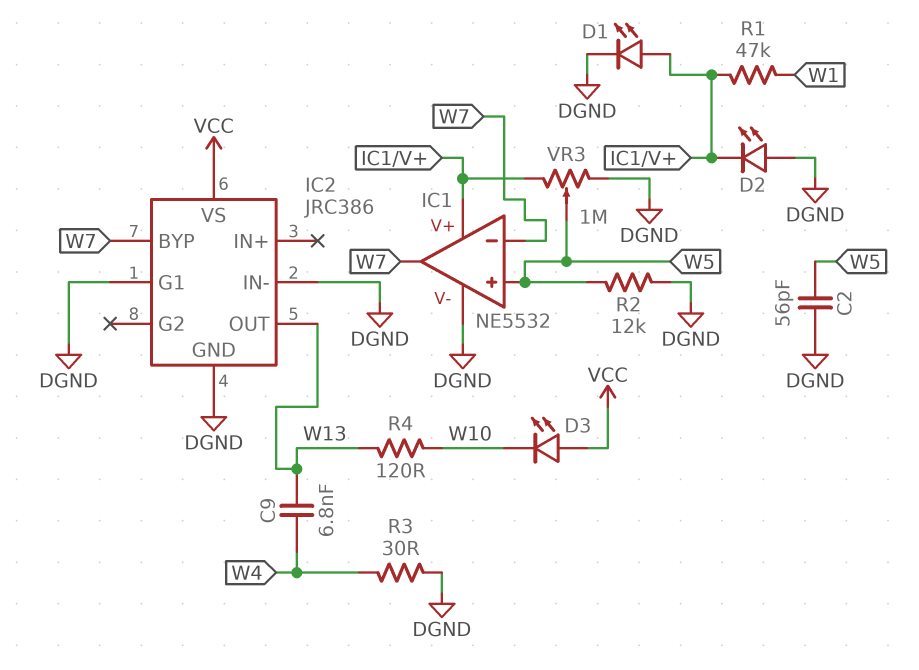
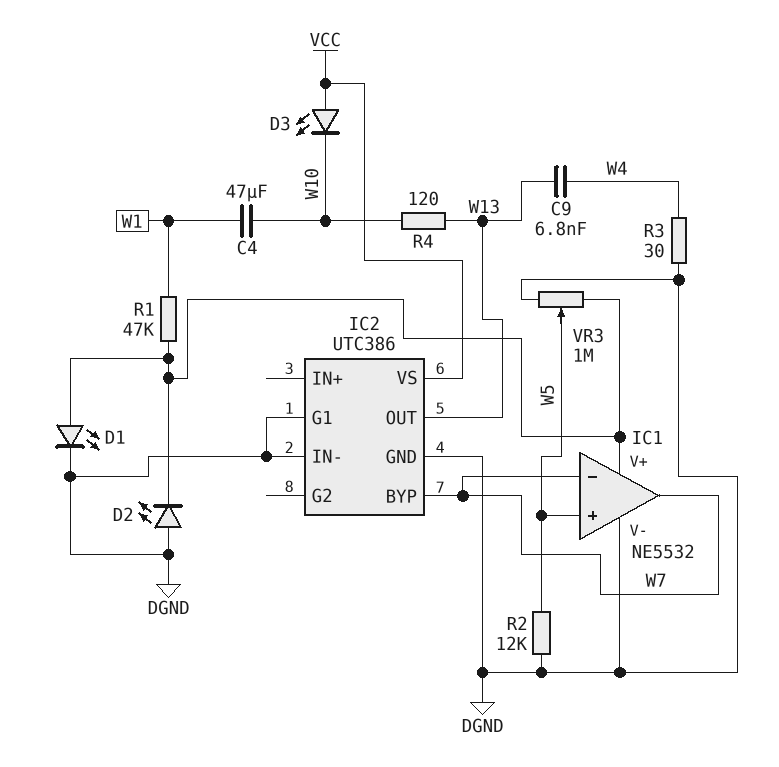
C2: 56pF (DGND, W5) -> none
C4: none -> 47uF (W1, W10)
IC2: JRC386 -> UTC386

